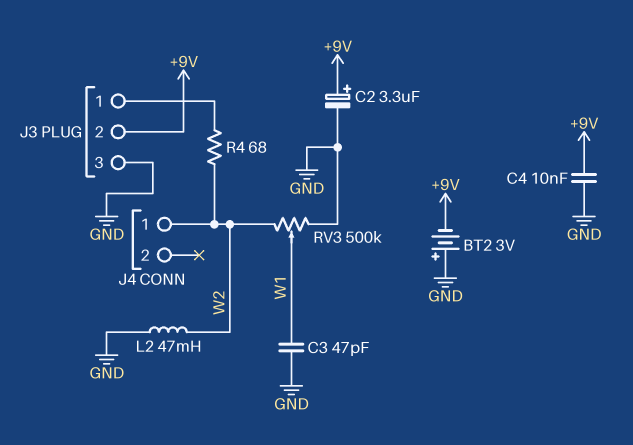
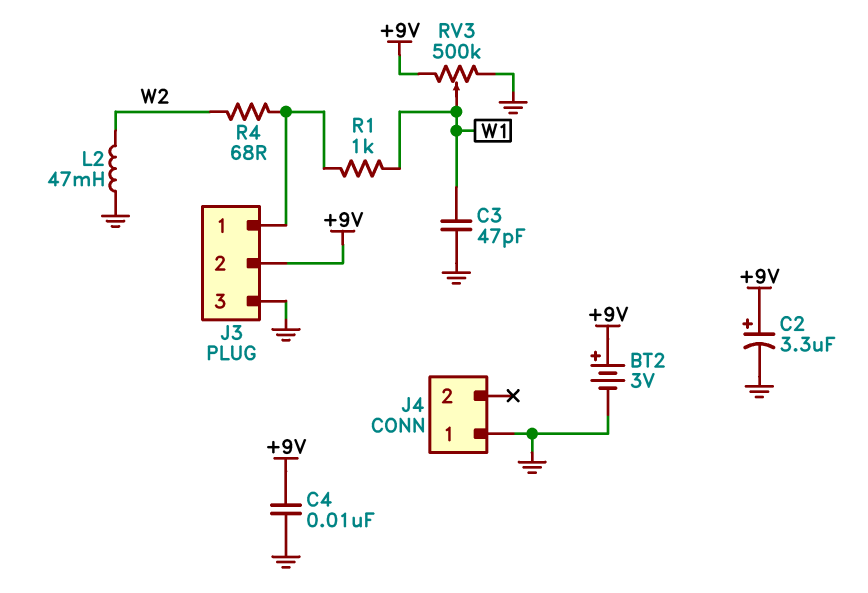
BT2: 3V (plus GND, minus +9V) -> 3V (plus +9V, minus GND)
J4 pin 1: W2 -> GND
R1: none -> 1k (J3/1, W1)
RV3: 500k (GND, W2, wiper W1) -> 500k (+9V, GND, wiper W1)

